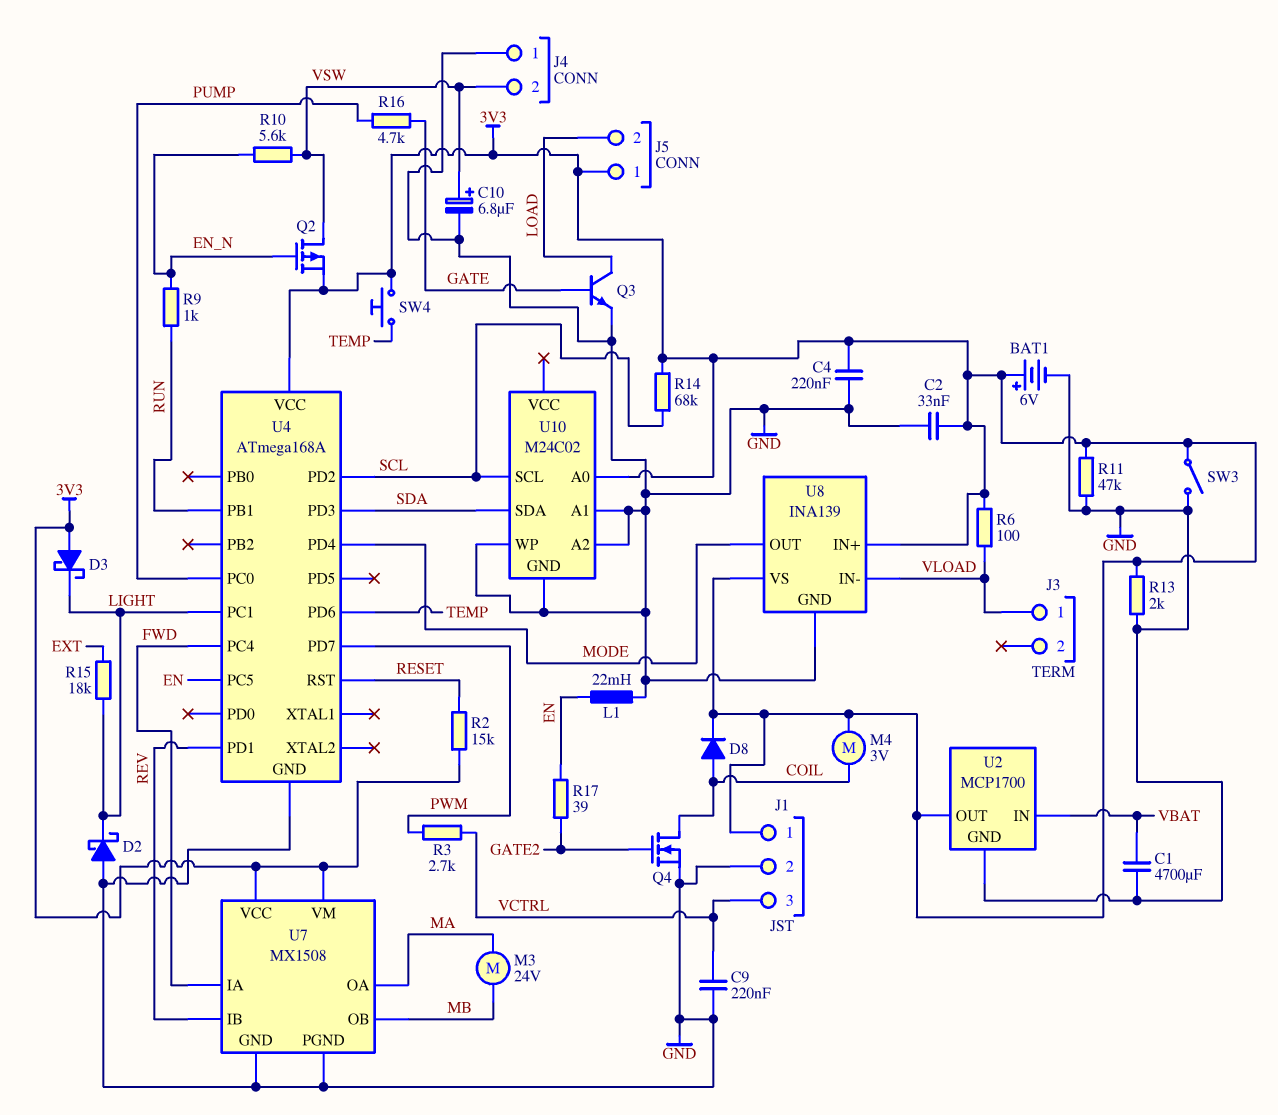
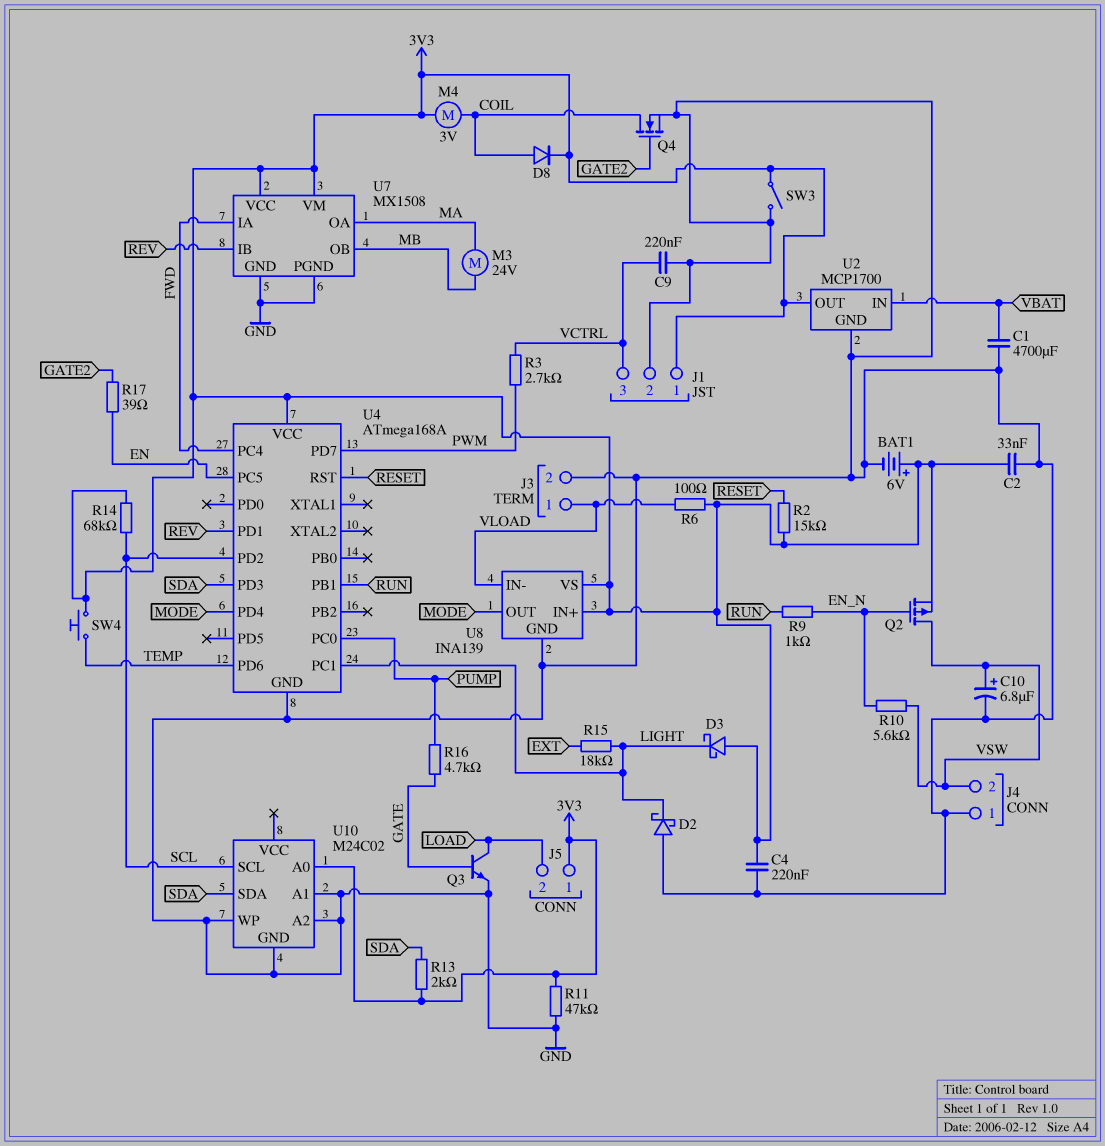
J3 pin 2: none -> GND
L1: 22mH (EN, GND) -> none
R13: 2k (3V3, GND) -> 2k (3V3, SDA)

